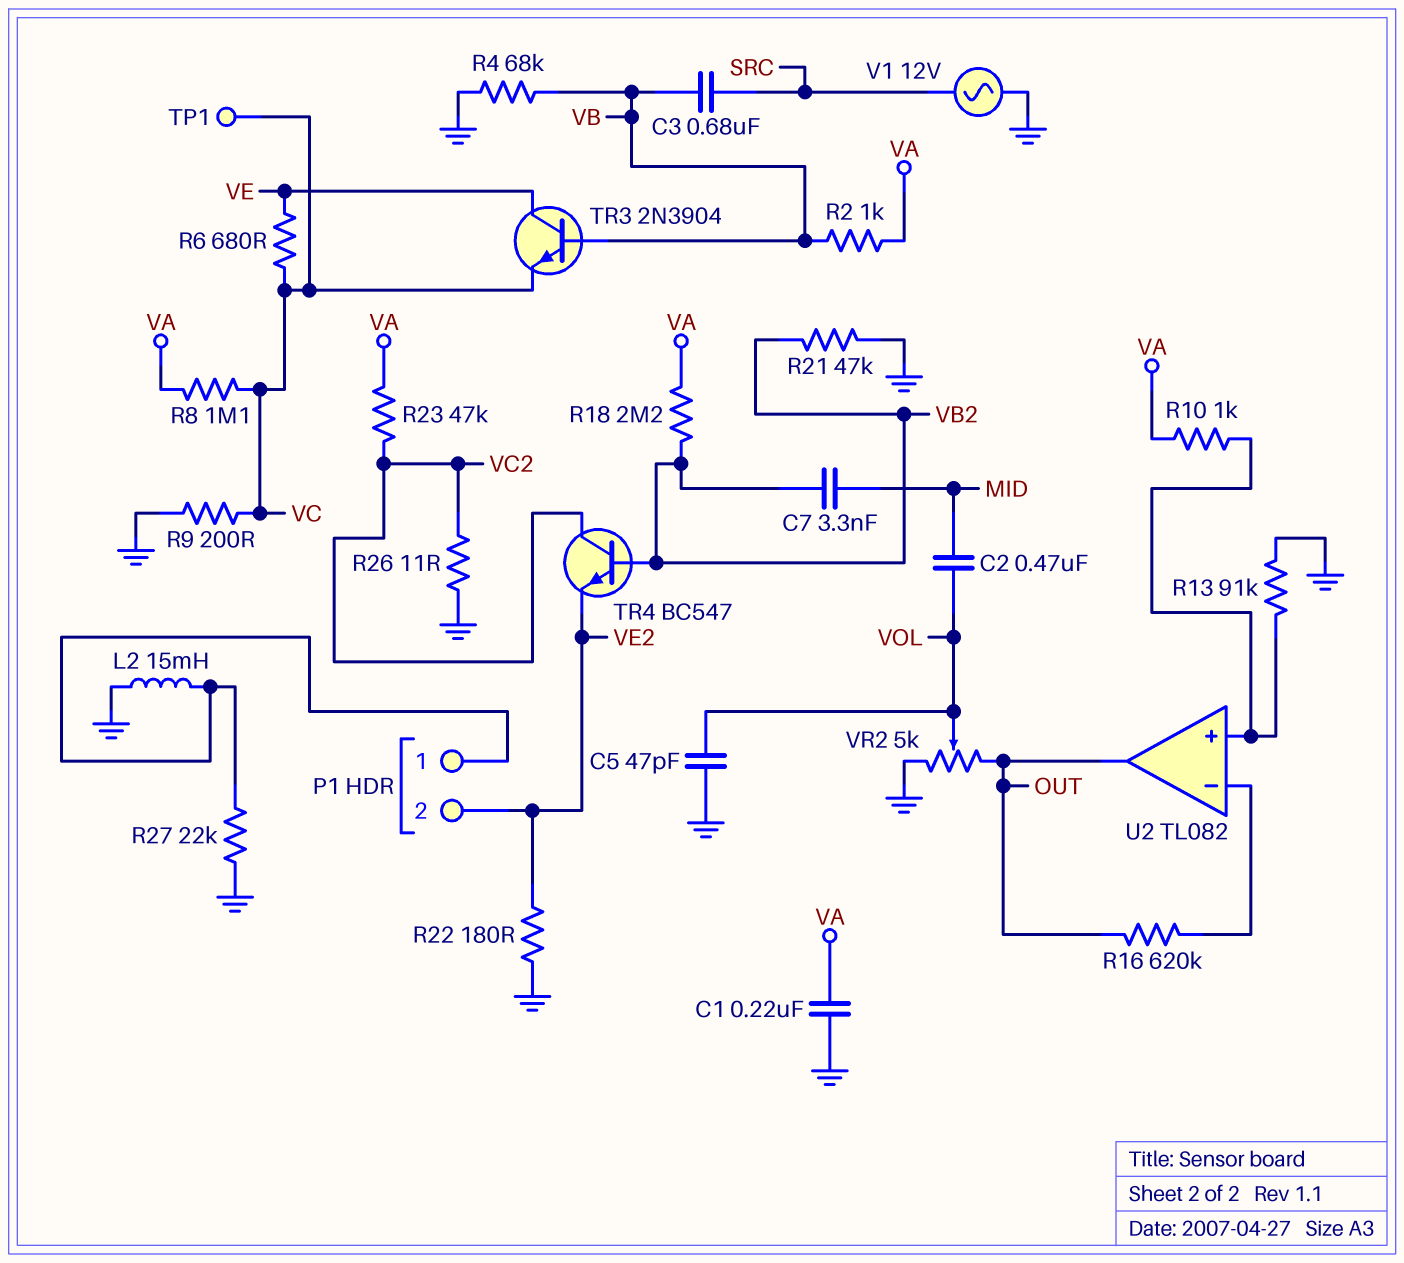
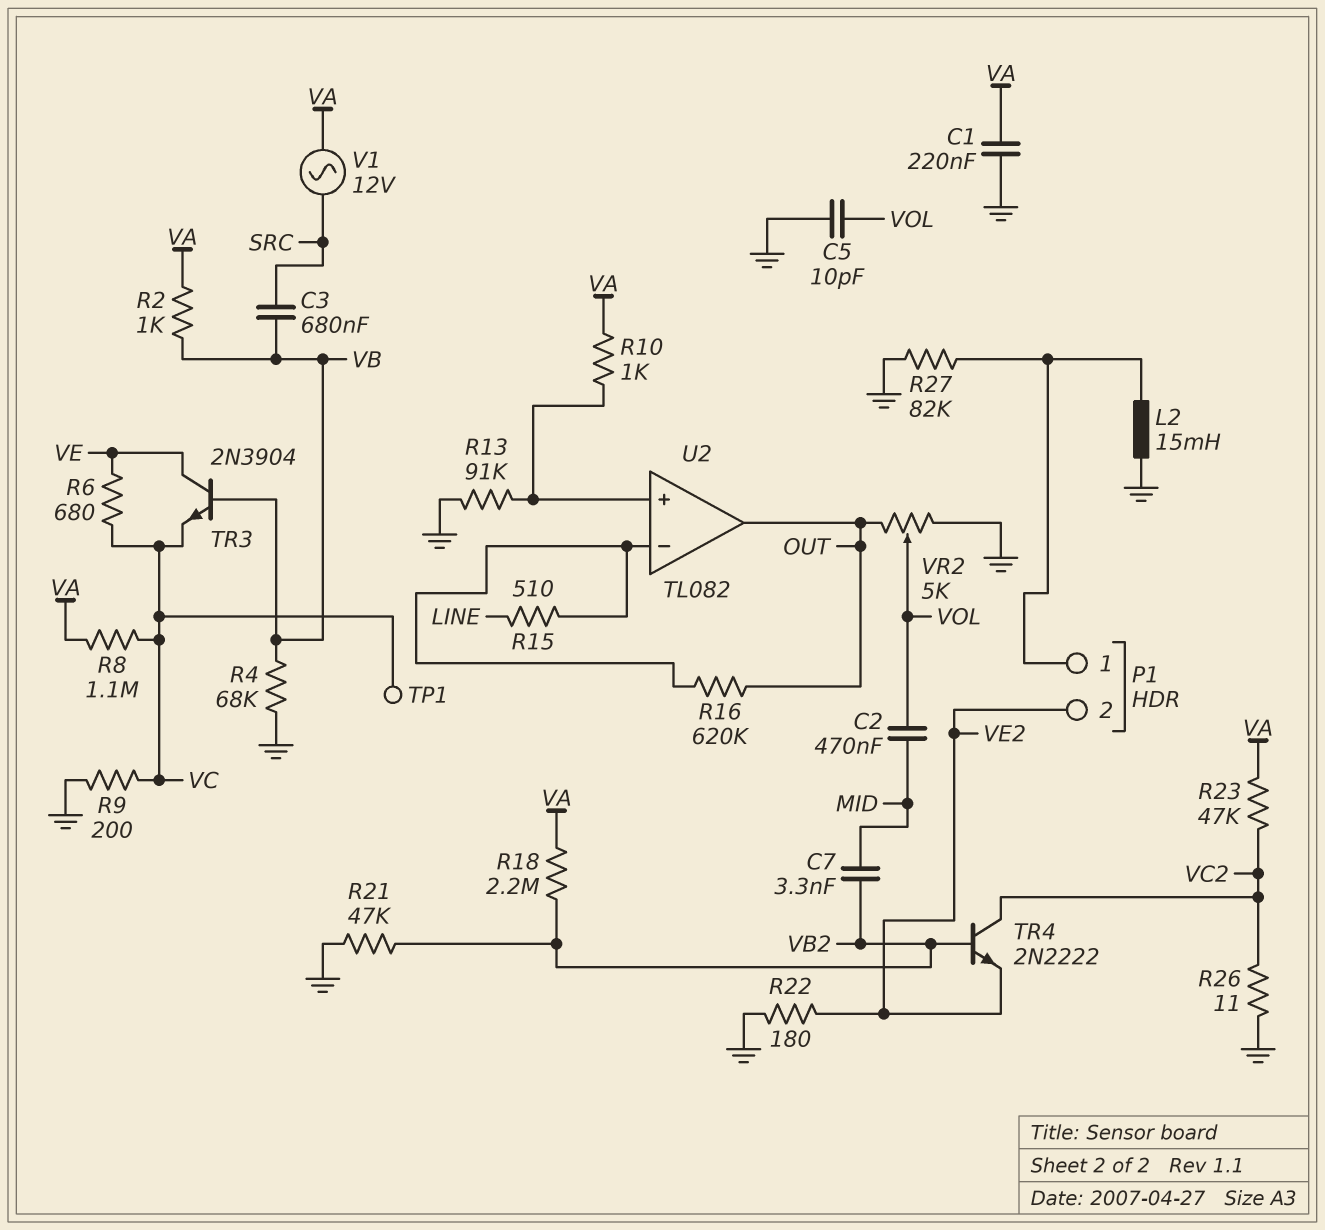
C5: 47pF (GND, VOL) -> 10pF (GND, VOL)
R15: none -> 510 (LINE, U2/in-)
R27: 22k (GND, P1/1) -> 82k (GND, P1/1)
TR4: NPN BC547 (B VB2, C VC2, E VE2) -> NPN 2N2222 (B VB2, C VC2, E VE2)
V1: AC 12V (GND, SRC) -> AC 12V (SRC, VA)

